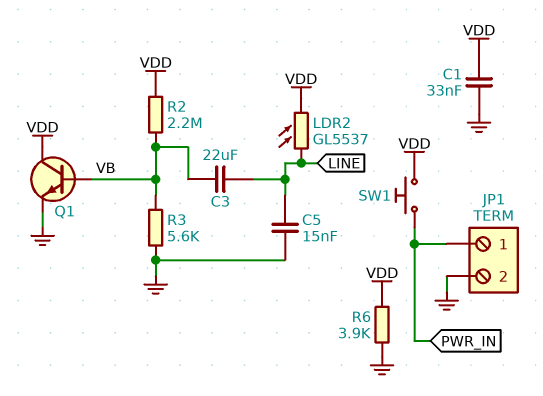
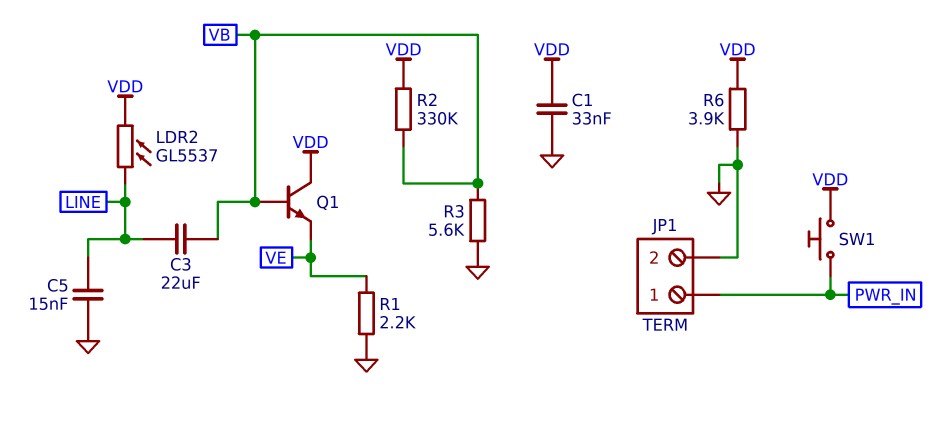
Q1: NPN (B VB, C VDD, E GND) -> NPN (B VB, C VDD, E VE)
R1: none -> 2.2k (GND, VE)
R2: 2.2M (VB, VDD) -> 330k (VB, VDD)

